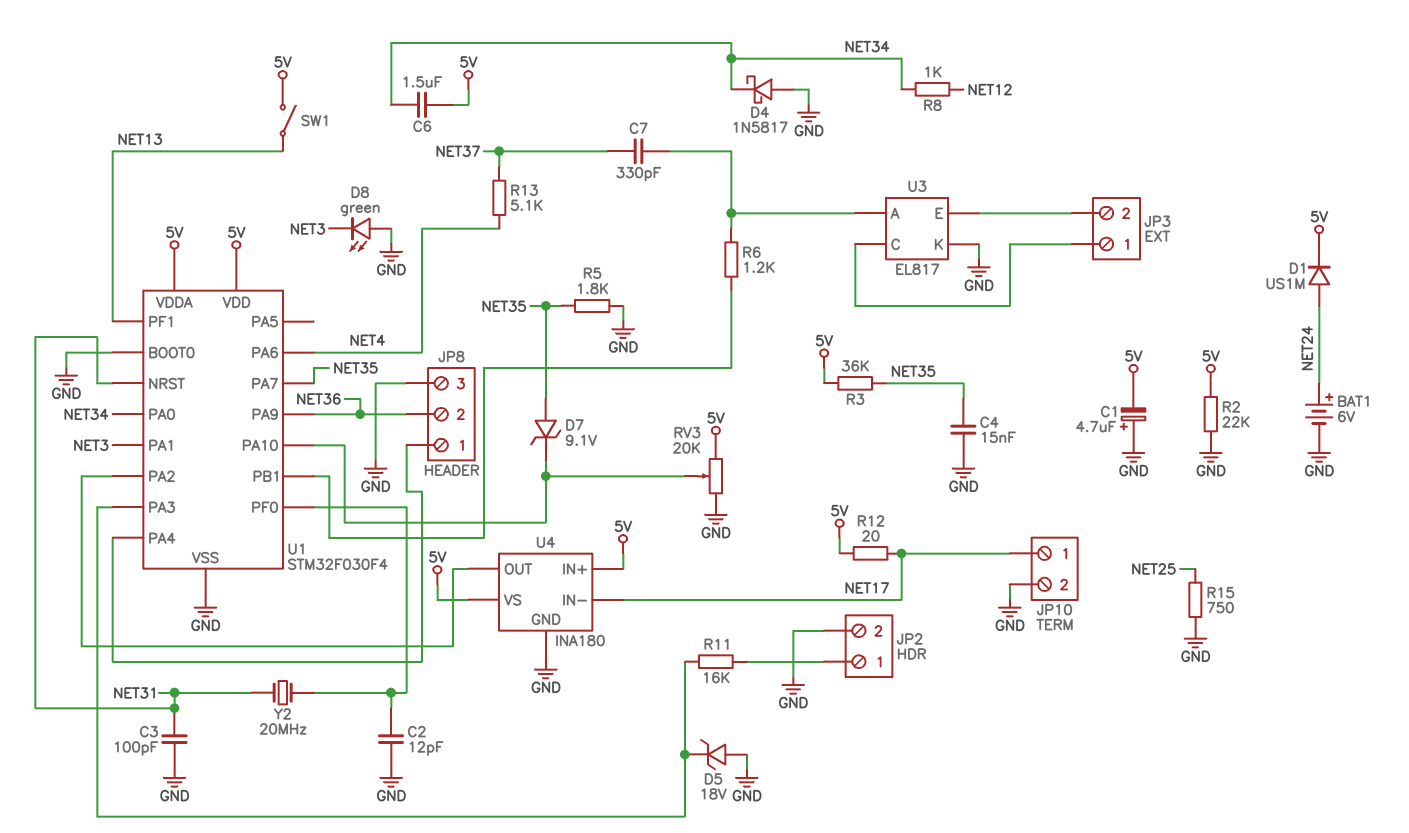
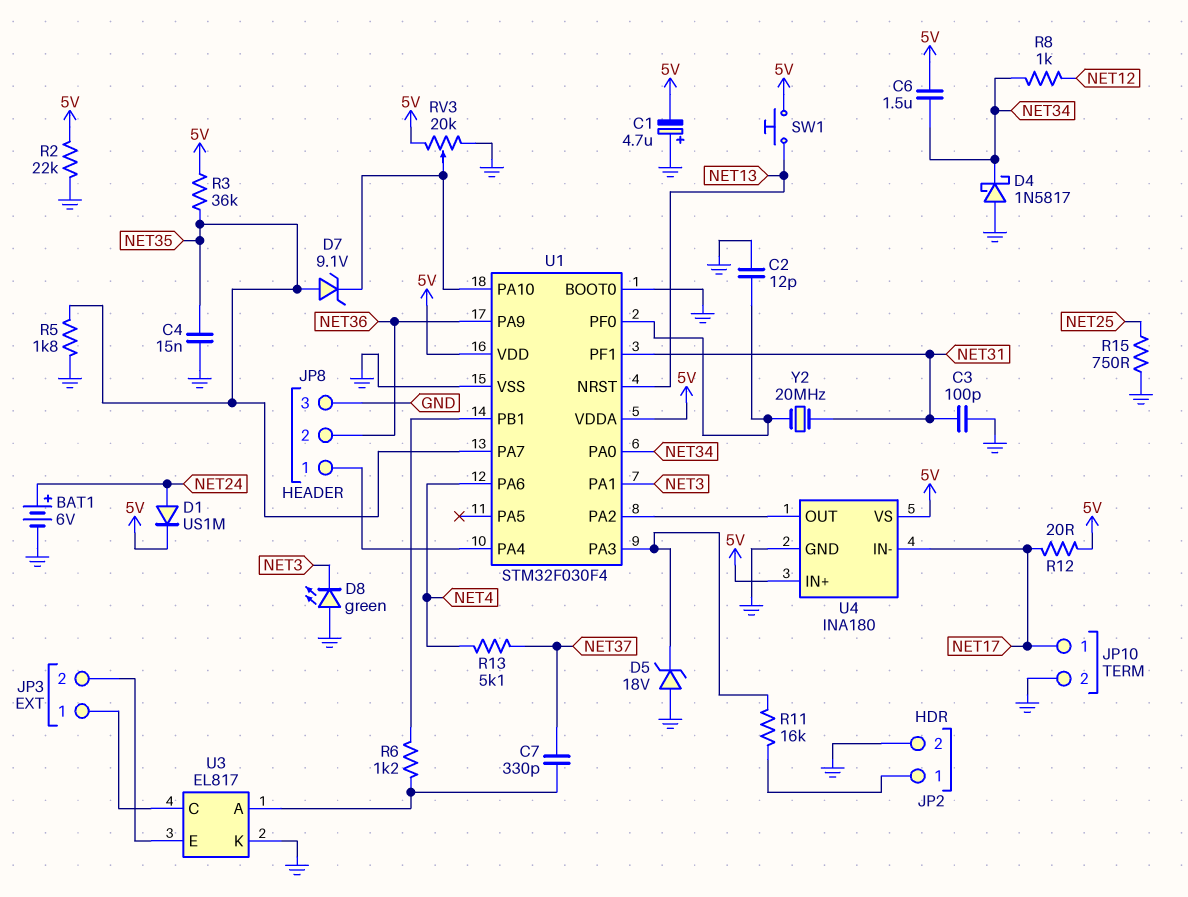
SW1: switch (5V, NET13) -> button (5V, NET13)
U1 pin NRST: NET31 -> NET13
U1 pin PF1: NET13 -> NET31

